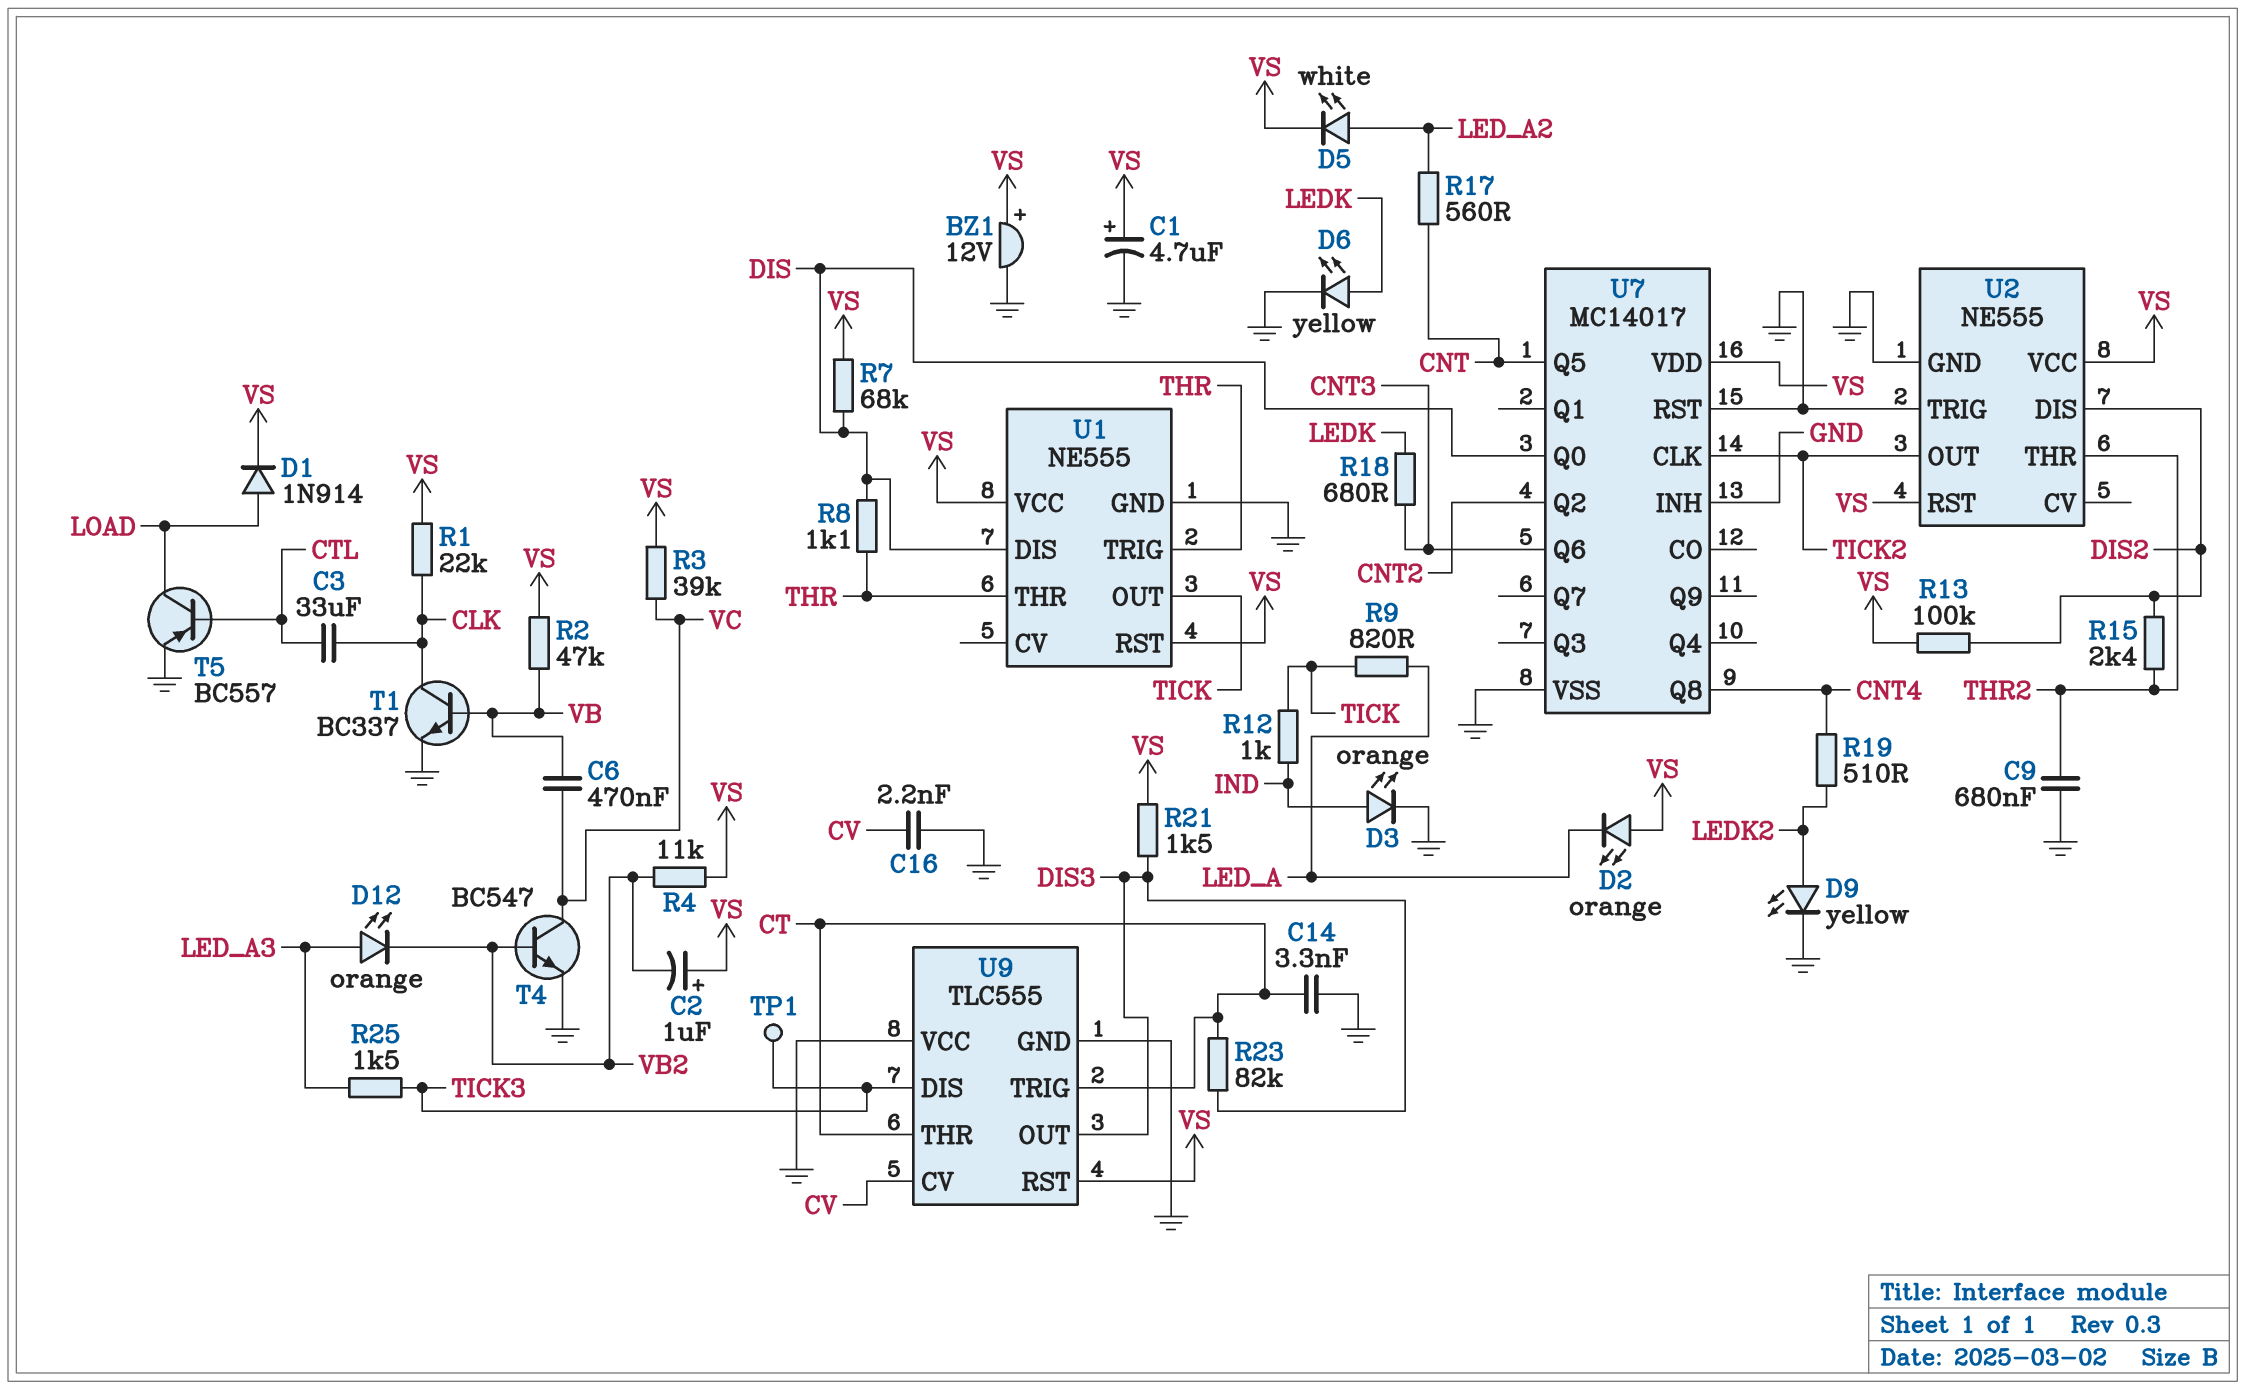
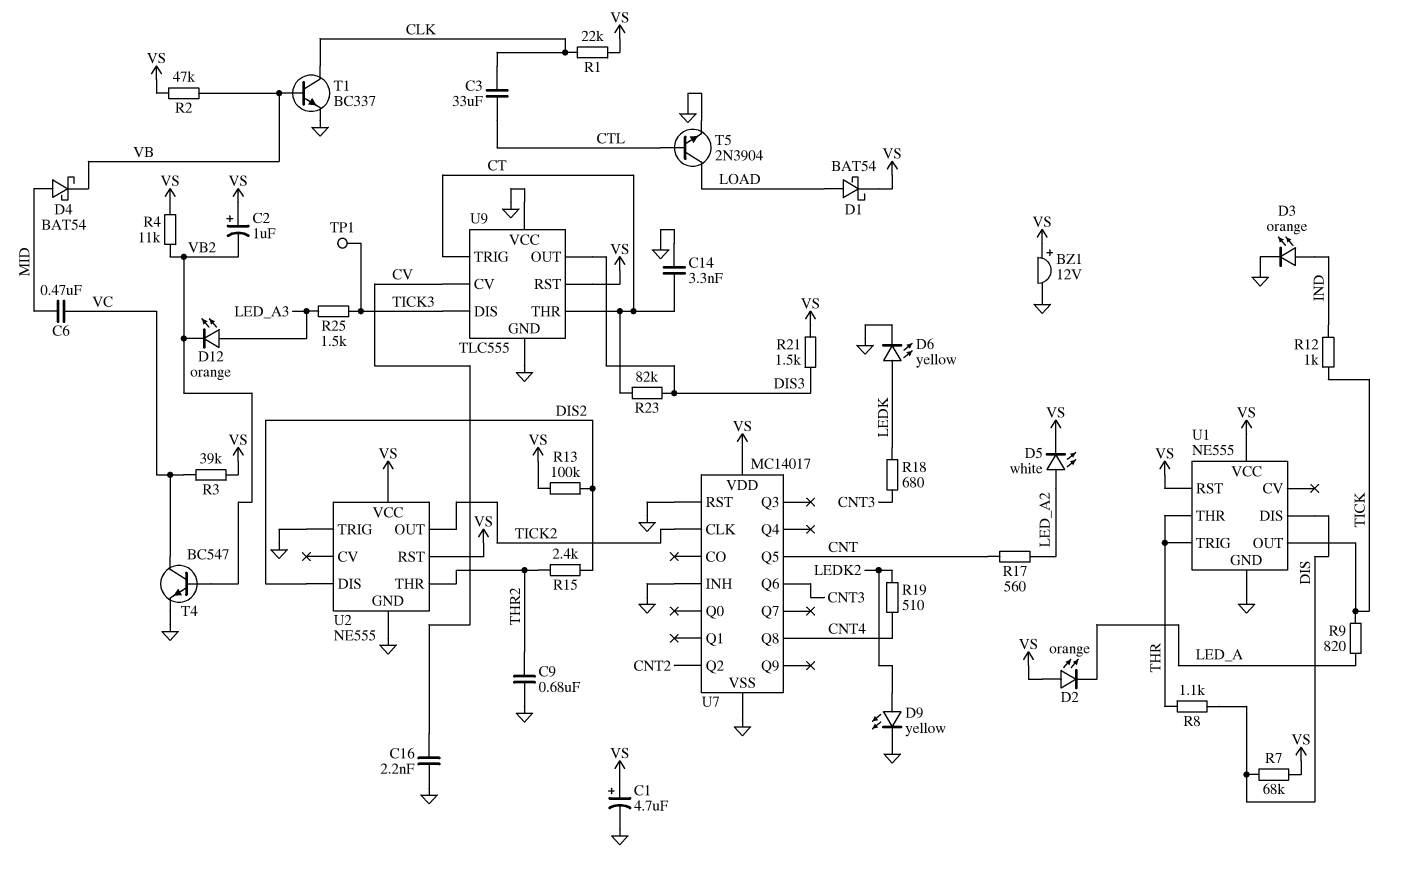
C6: 470nF (VB, VC) -> 470nF (MID, VC)
D1: diode 1N914 (A LOAD, K VS) -> schottky BAT54 (A LOAD, K VS)
D4: none -> schottky BAT54 (A MID, K VB)
T5: PNP BC557 (B CTL, C LOAD, E GND) -> NPN 2N3904 (B CTL, C LOAD, E GND)
U7 pin Q0: DIS -> none

